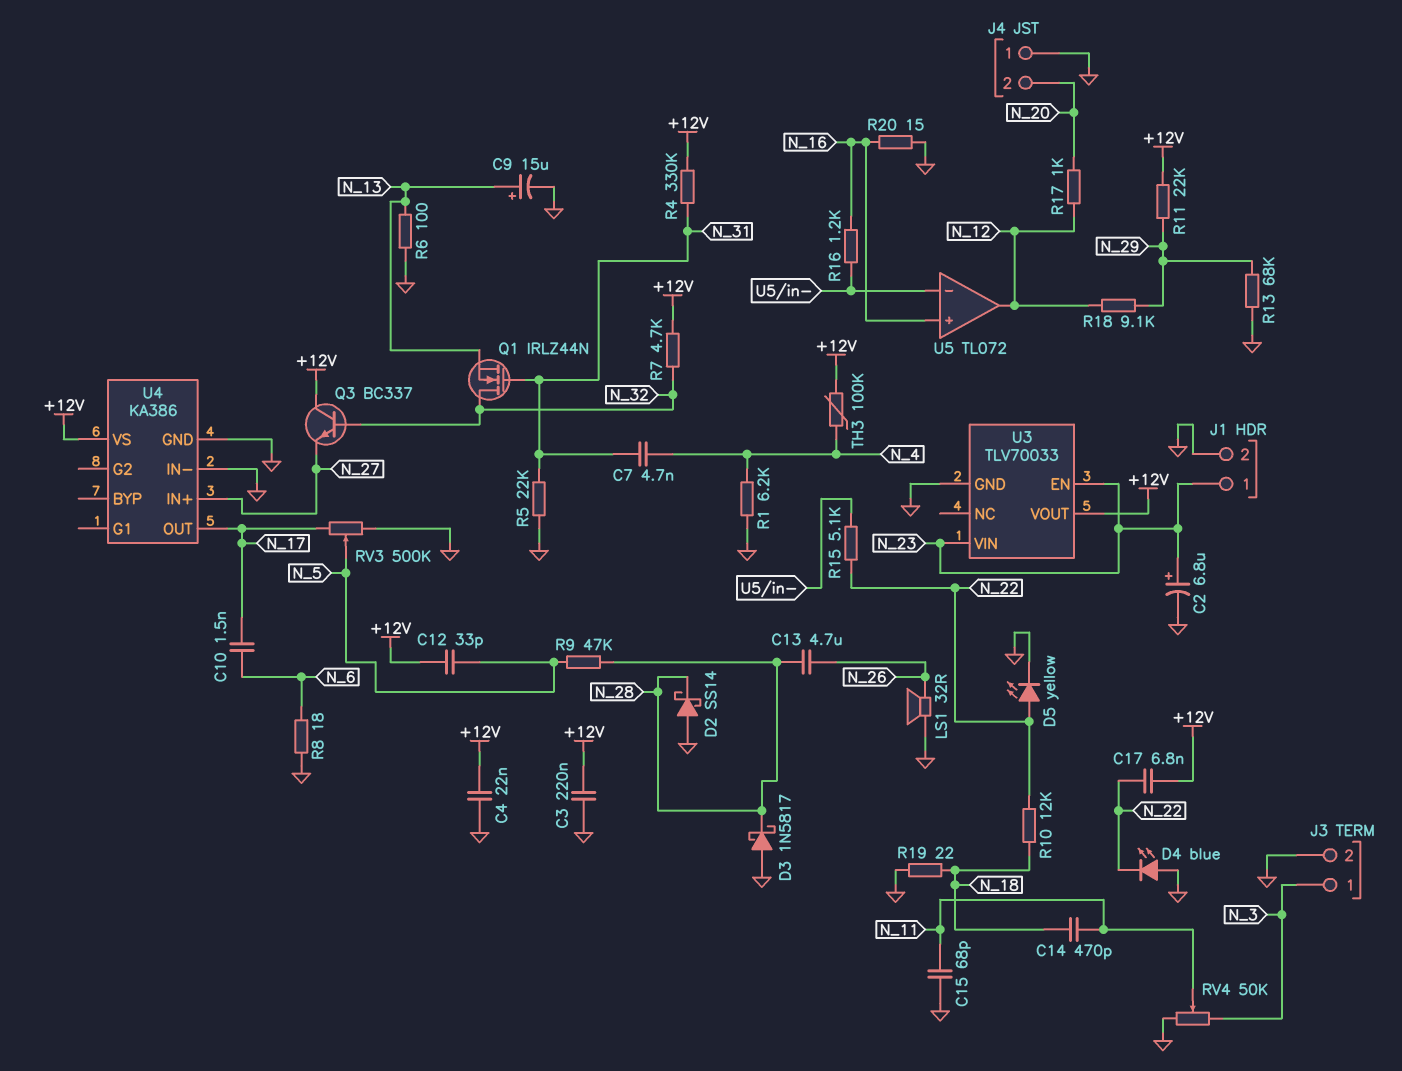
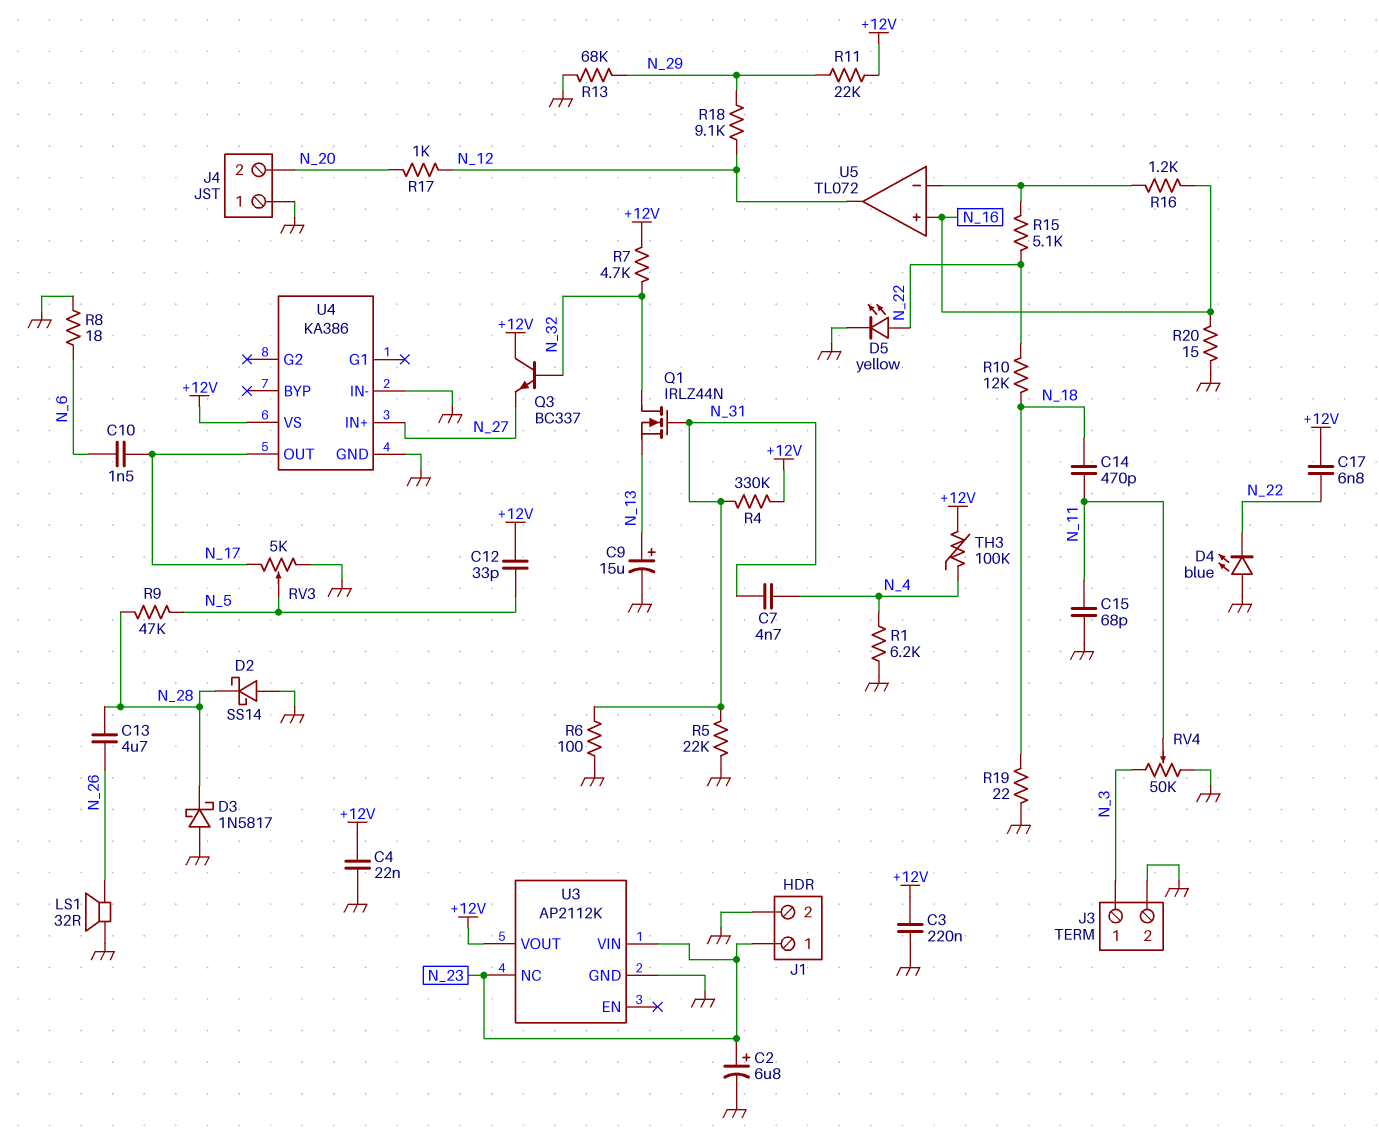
R6: 100 (GND, N_13) -> 100 (GND, N_31)
RV3: 500k (GND, N_17, wiper N_5) -> 5k (GND, N_17, wiper N_5)
U3: TLV70033 -> AP2112K
U3 pin EN: N_23 -> none
U3 pin NC: none -> N_23

